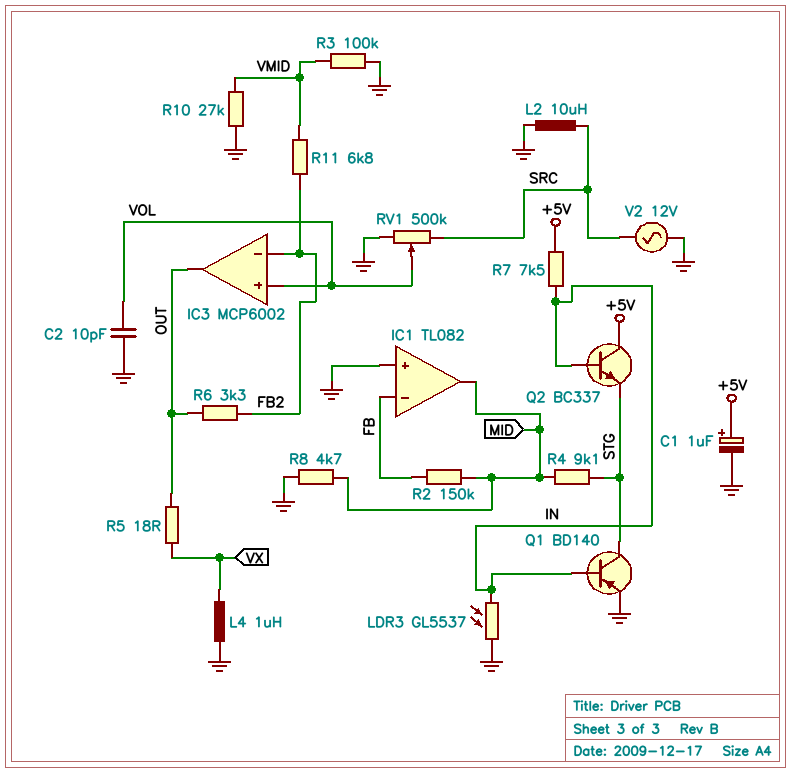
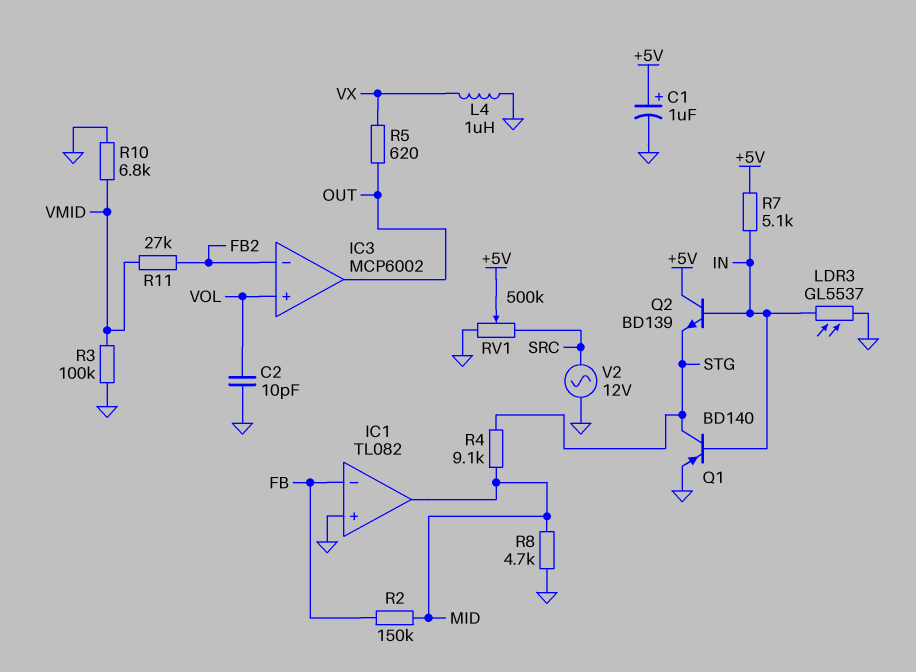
L2: 10uH (GND, SRC) -> none
Q2: NPN BC337 (B IN, C +5V, E STG) -> NPN BD139 (B IN, C +5V, E STG)
R5: 18 (OUT, VX) -> 620 (OUT, VX)
R6: 3.3k (FB2, OUT) -> none
R7: 7.5k (+5V, IN) -> 5.1k (+5V, IN)
R10: 27k (GND, VMID) -> 6.8k (GND, VMID)
R11: 6.8k (FB2, VMID) -> 27k (FB2, VMID)
RV1: 500k (GND, SRC, wiper VOL) -> 500k (GND, SRC, wiper +5V)

